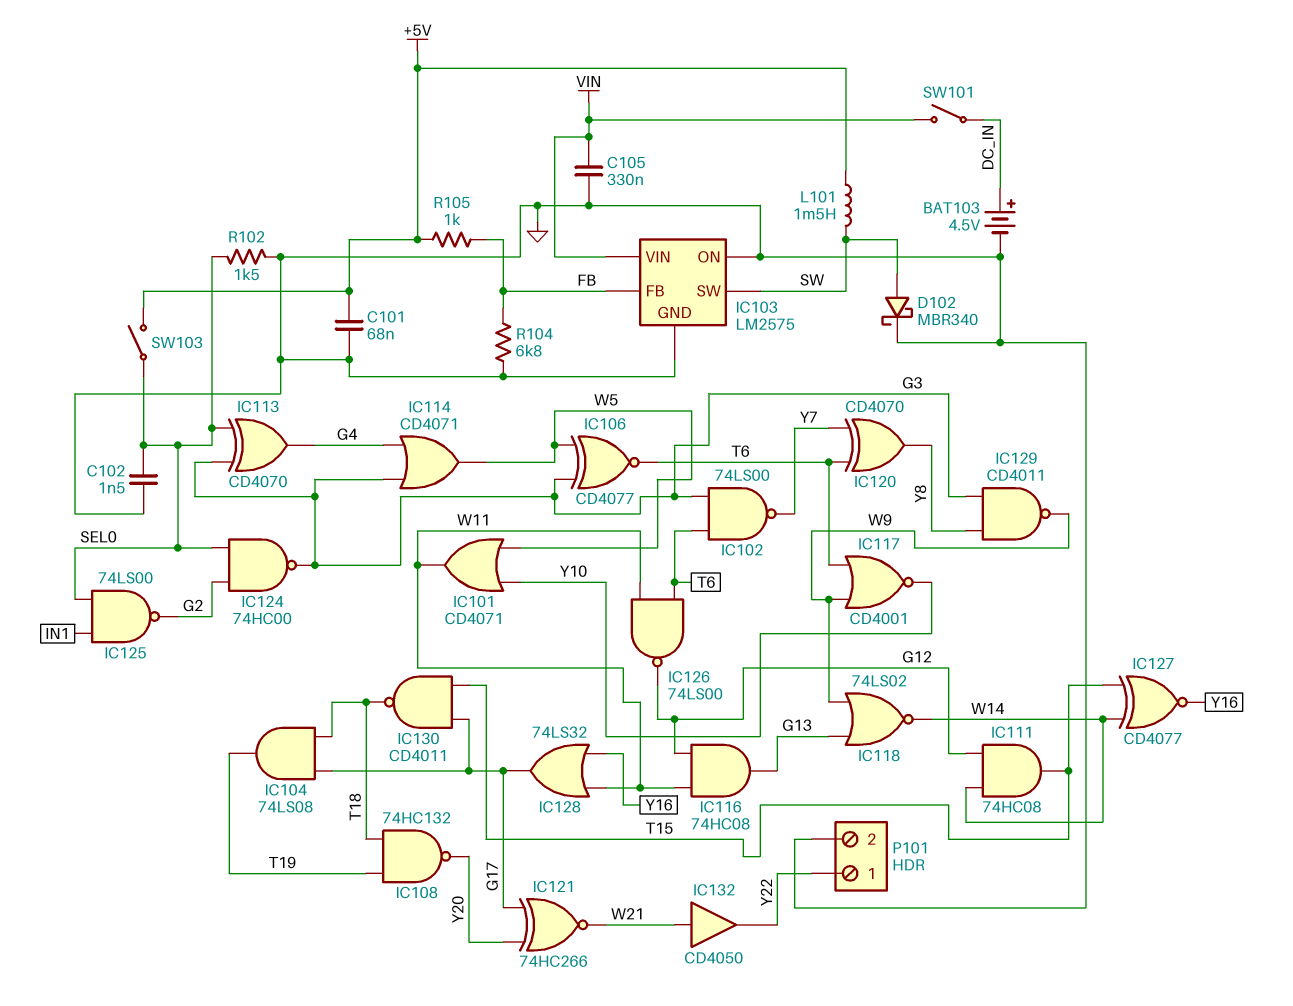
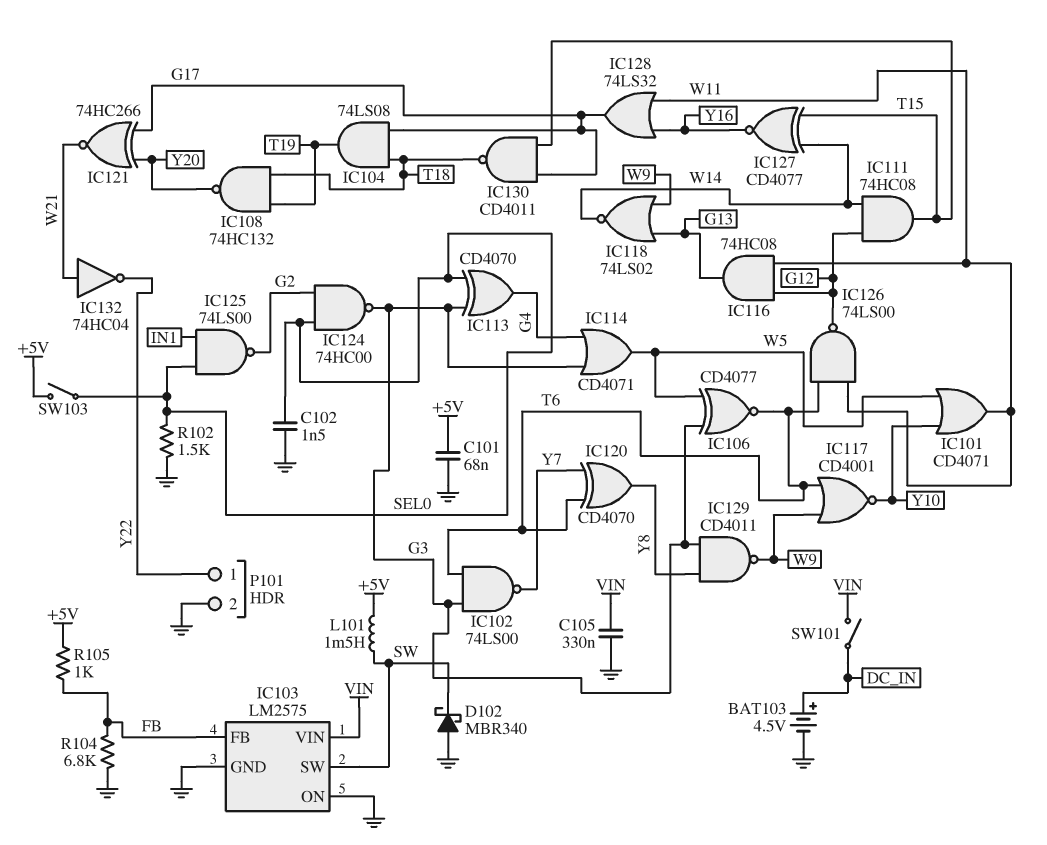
D102: schottky MBR340 (A SW, K GND) -> schottky MBR340 (A GND, K SW)
IC132: buffer CD4050 (in W21, out Y22) -> NOT 74HC04 (in W21, out Y22)

